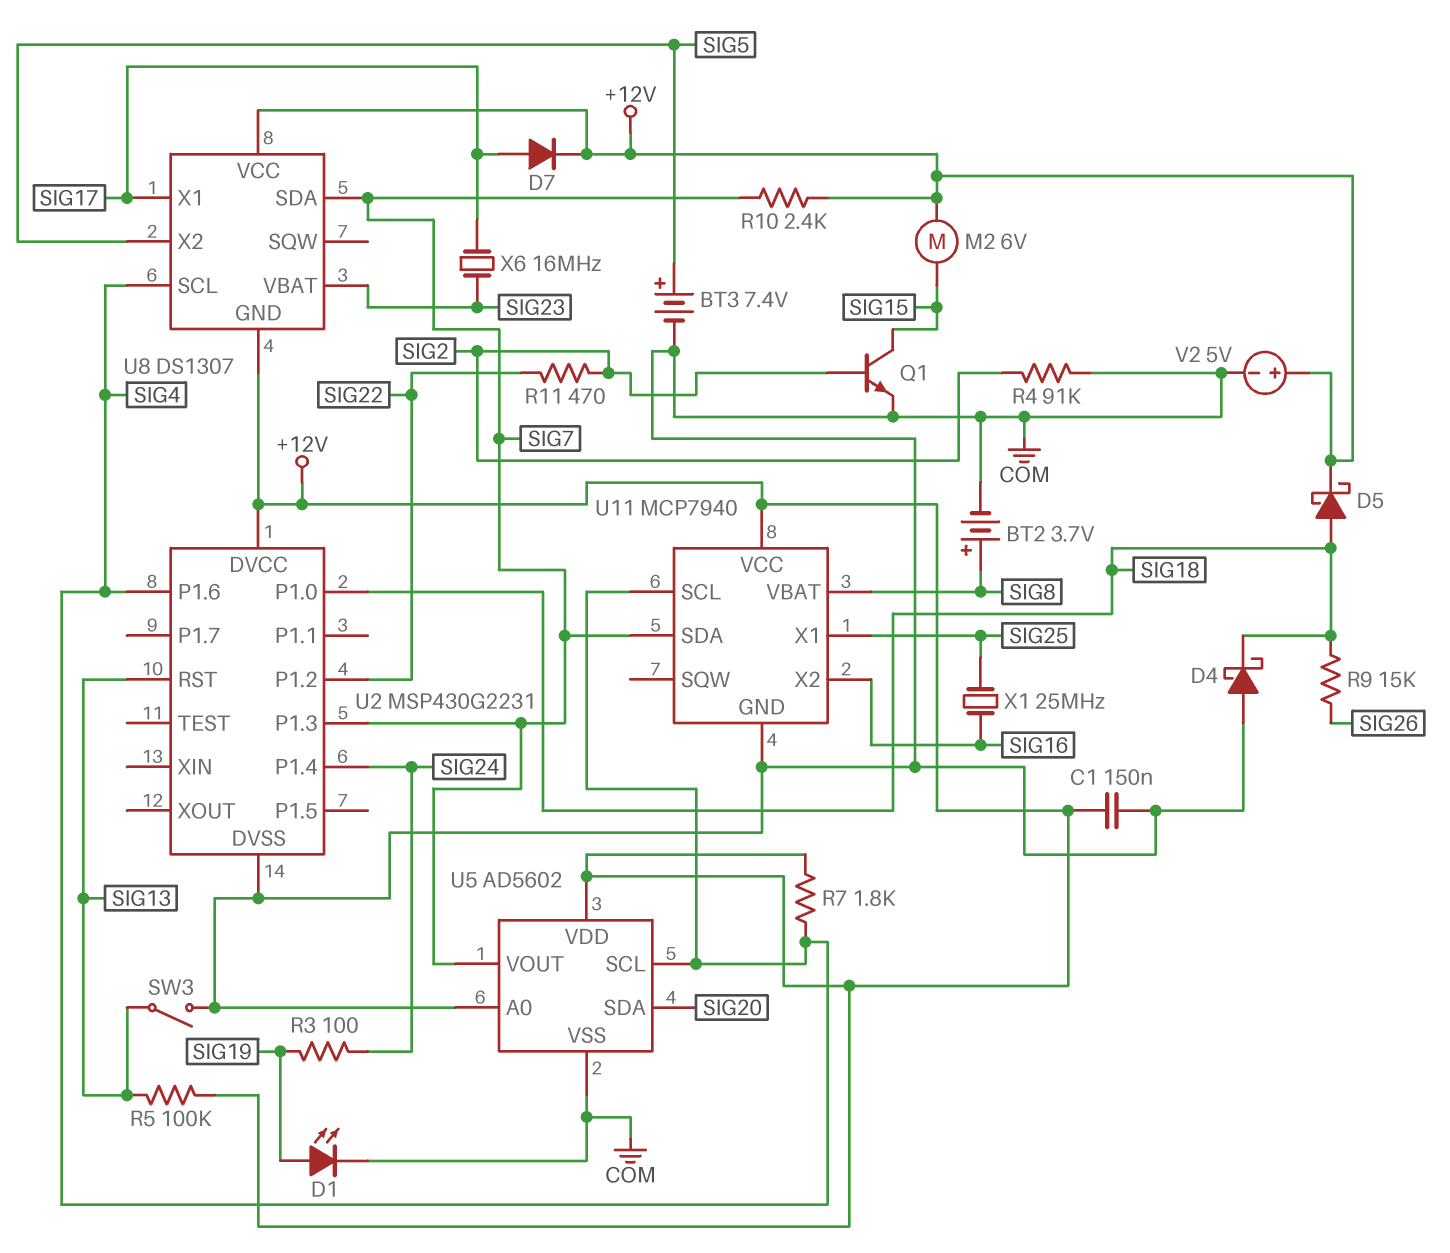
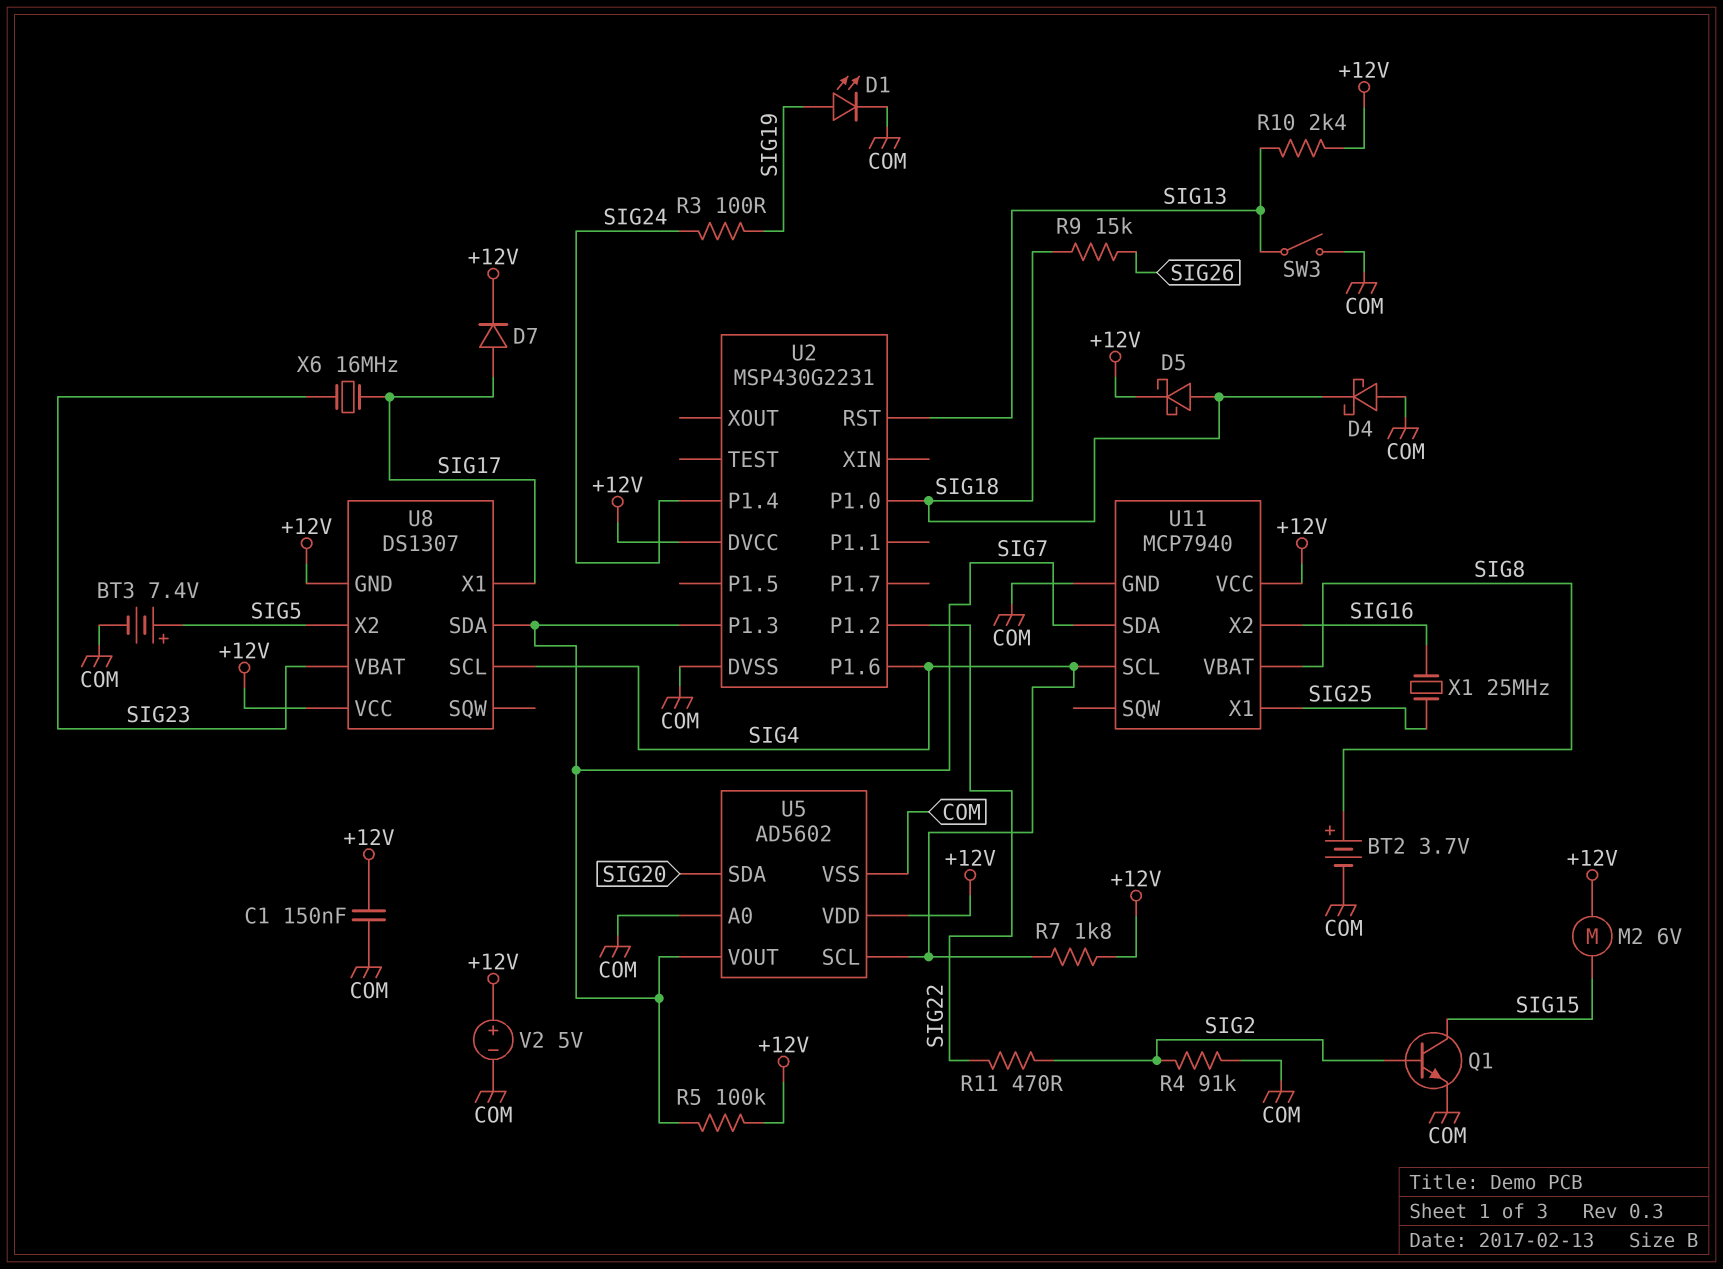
R5: 100k (+12V, SIG13) -> 100k (+12V, SIG7)
R10: 2.4k (+12V, SIG7) -> 2.4k (+12V, SIG13)

